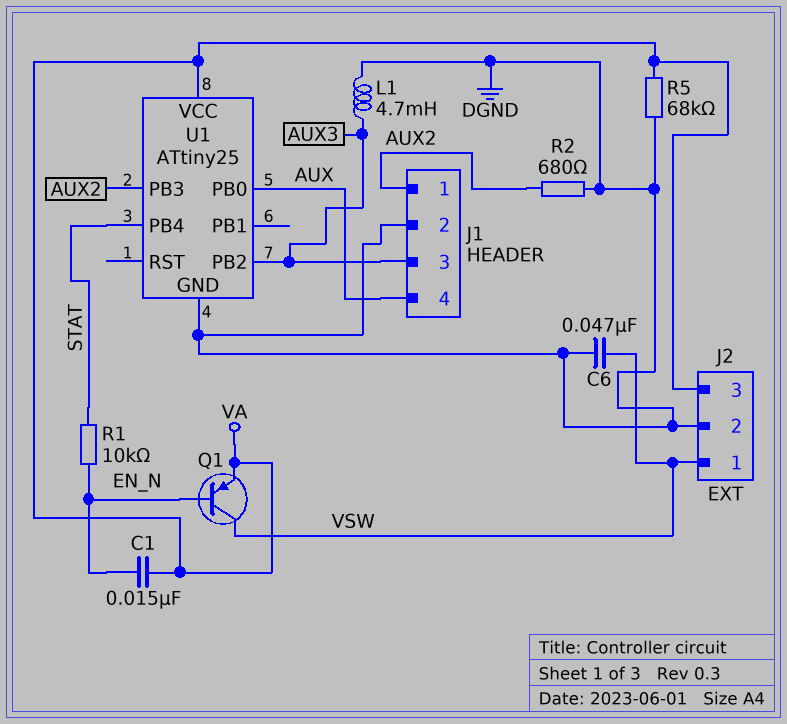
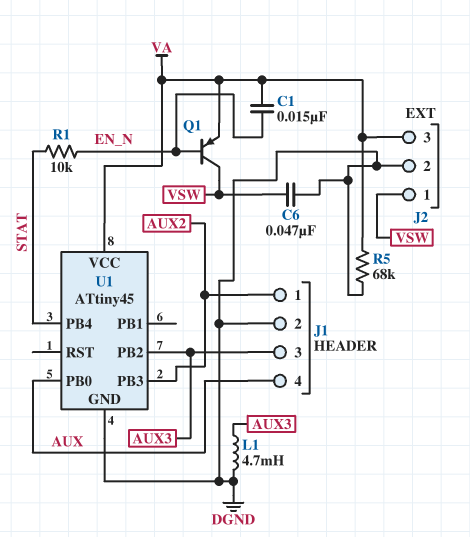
R2: 680 (AUX2, DGND) -> none
U1: ATtiny25 -> ATtiny45

